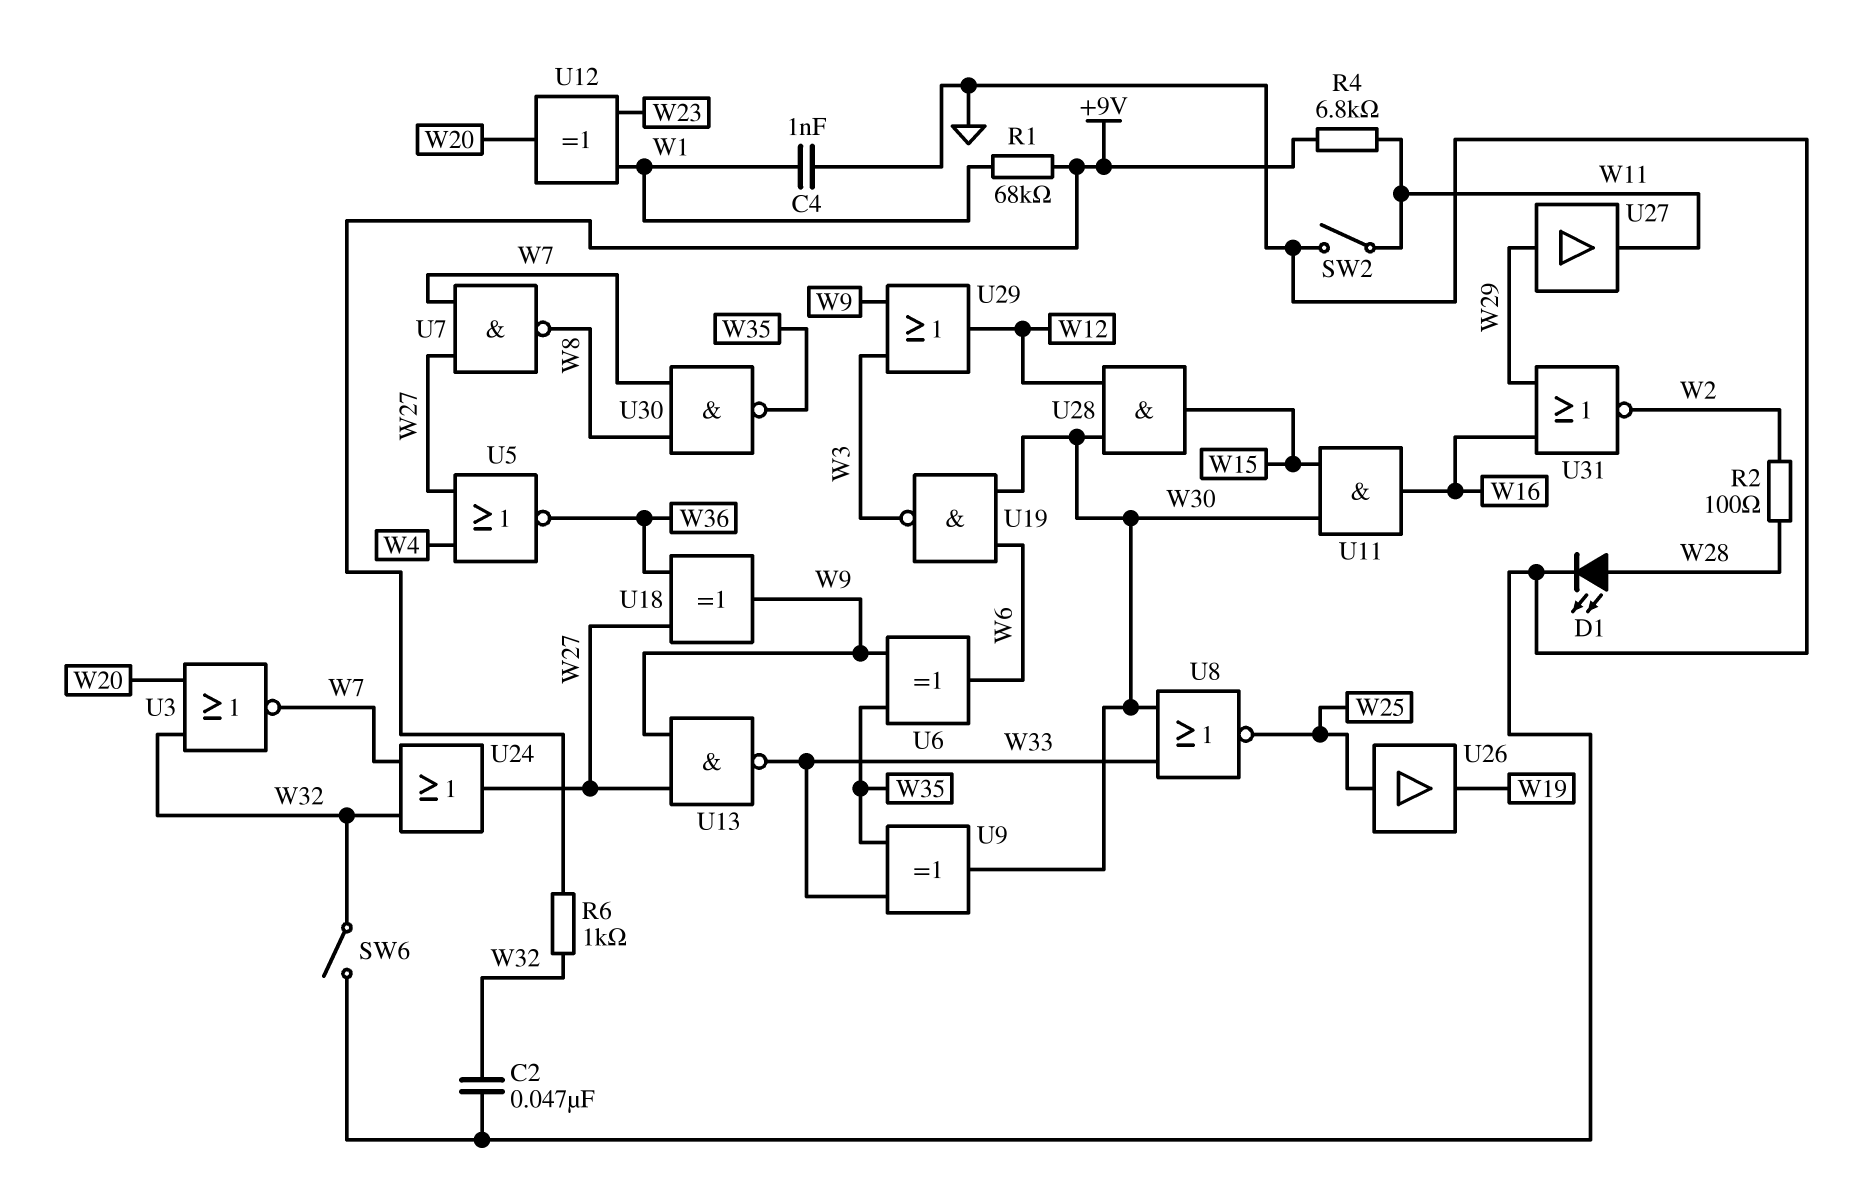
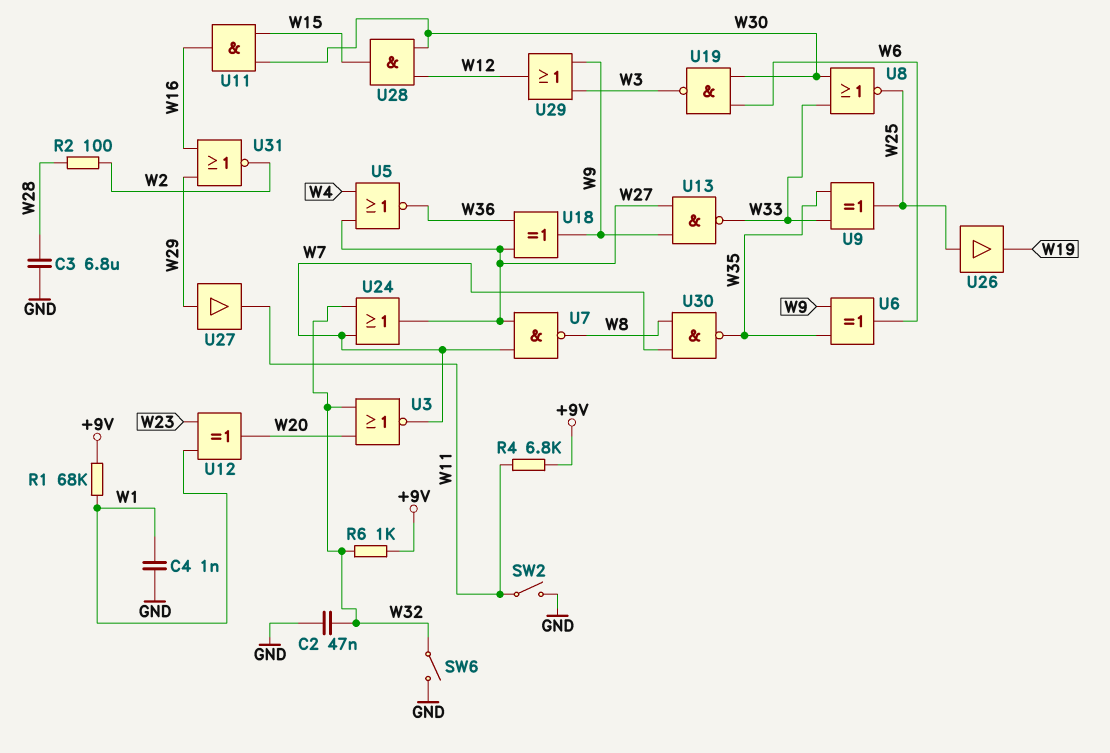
C3: none -> 6.8uF (GND, W28)
D1: LED (A W28, K GND) -> none
U9: XOR (in W33, in W35, out W30) -> XOR (in W33, in W35, out W25)

